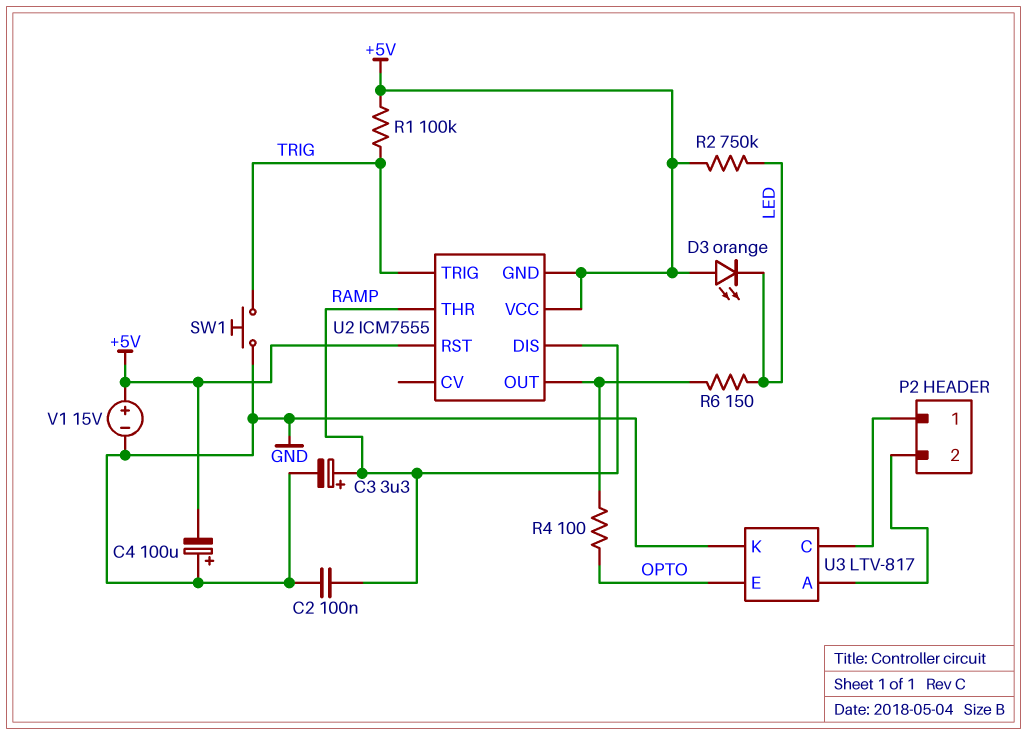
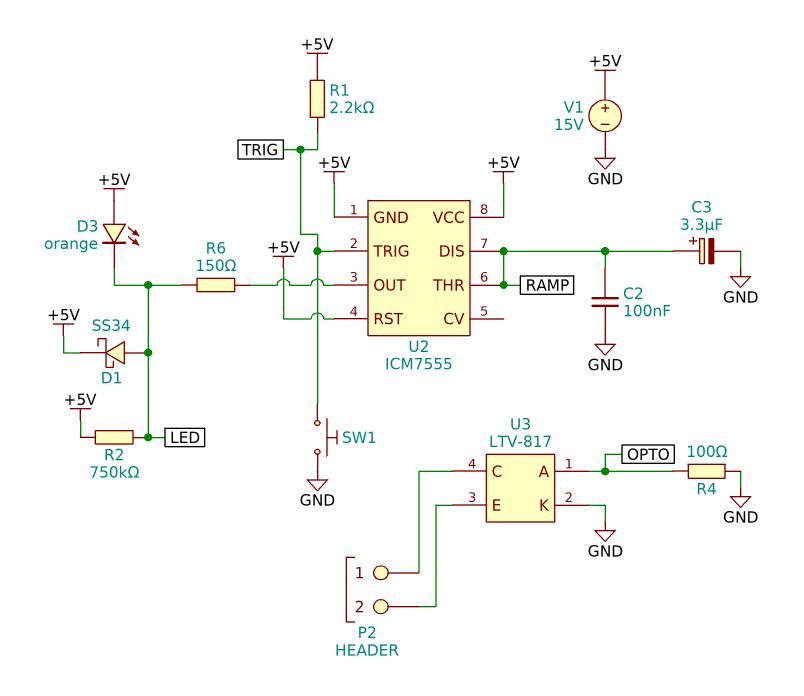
C4: 100uF (plus GND, minus +5V) -> none
D1: none -> schottky SS34 (A LED, K +5V)
R1: 100k (+5V, TRIG) -> 2.2k (+5V, TRIG)
R4: 100 (OPTO, U2/OUT) -> 100 (GND, OPTO)
U3 pin A: P2/2 -> OPTO
U3 pin E: OPTO -> P2/2

